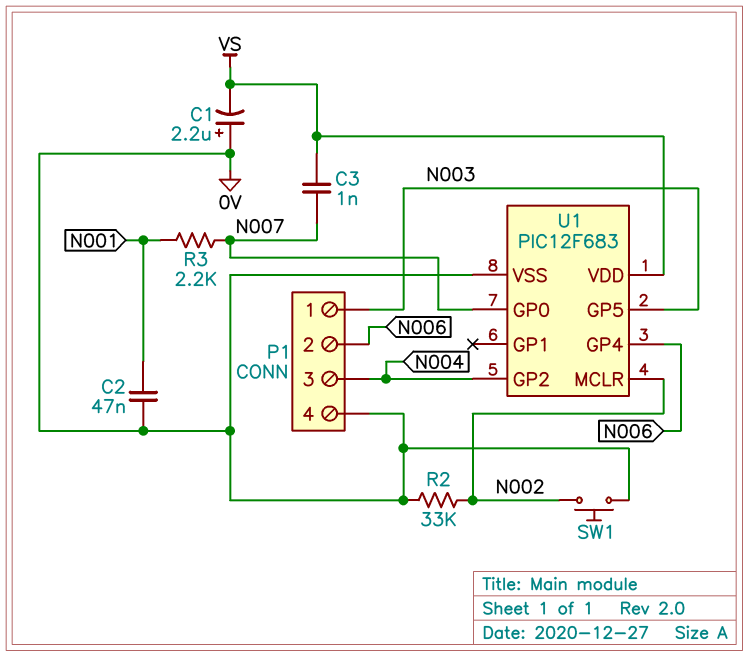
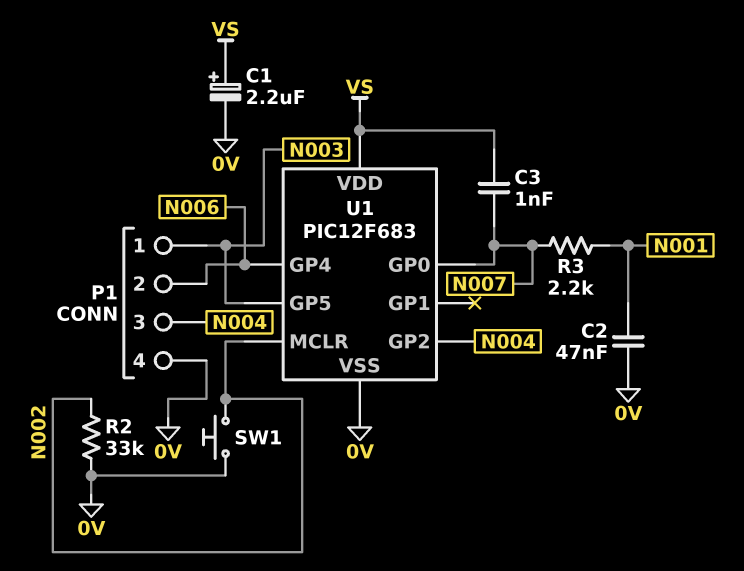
C1: 2.2uF (plus 0V, minus VS) -> 2.2uF (plus VS, minus 0V)

